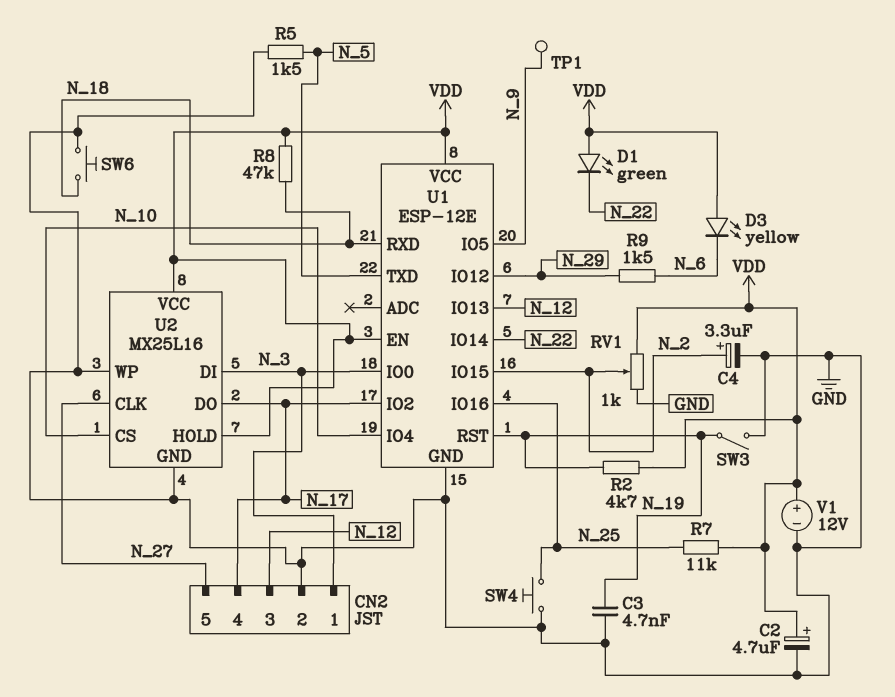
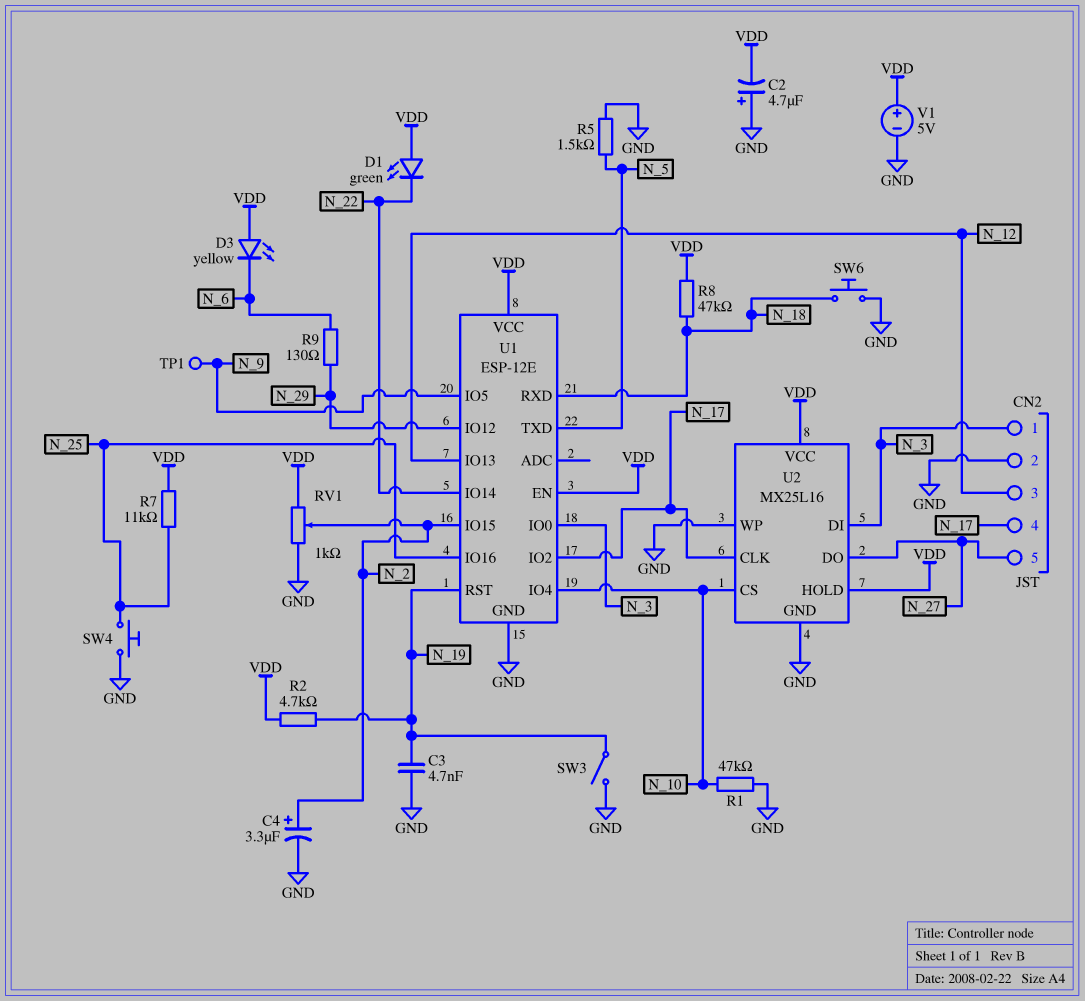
C2: 4.7uF (plus VDD, minus GND) -> 4.7uF (plus GND, minus VDD)
R1: none -> 47k (GND, N_10)
R9: 1.5k (N_6, N_29) -> 130 (N_6, N_29)
U2 pin CLK: N_27 -> N_17
U2 pin DO: N_17 -> N_27
V1: 12V (plus VDD, minus GND) -> 5V (plus VDD, minus GND)

